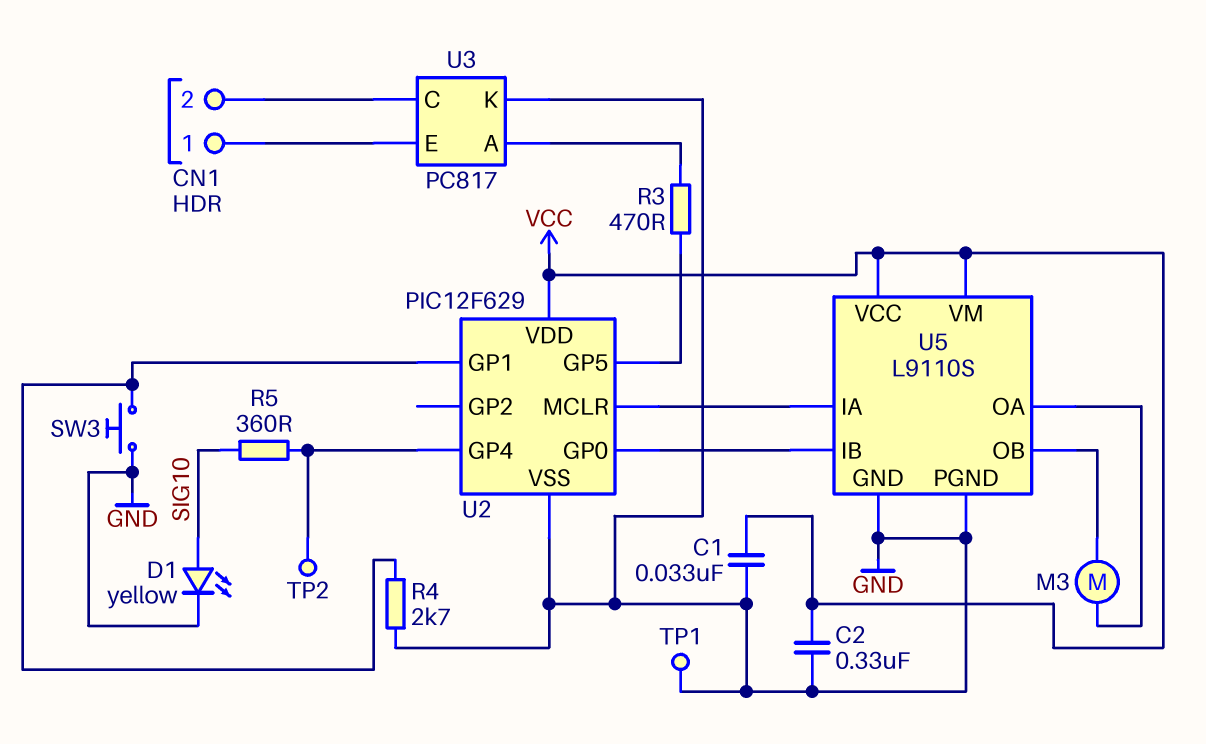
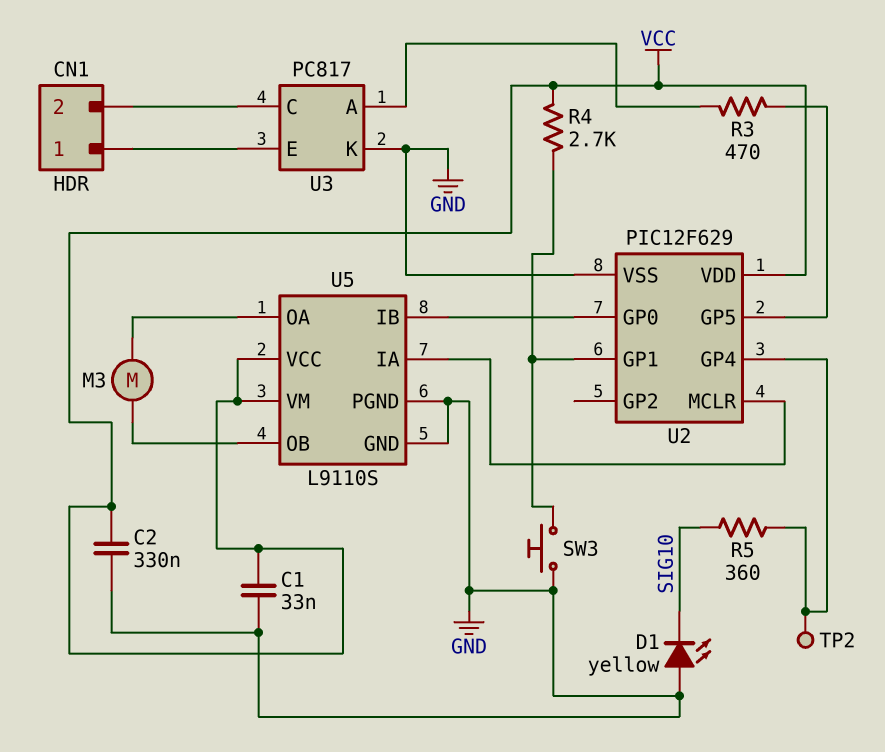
D1: LED yellow (A SIG10, K GND) -> LED yellow (A GND, K SIG10)
R4: 2.7k (GND, U2/GP1) -> 2.7k (U2/GP1, VCC)
TP1: test point (GND) -> none

